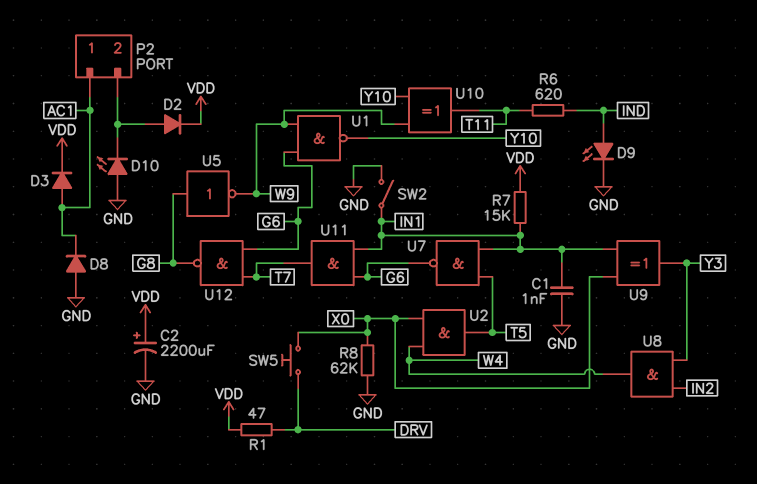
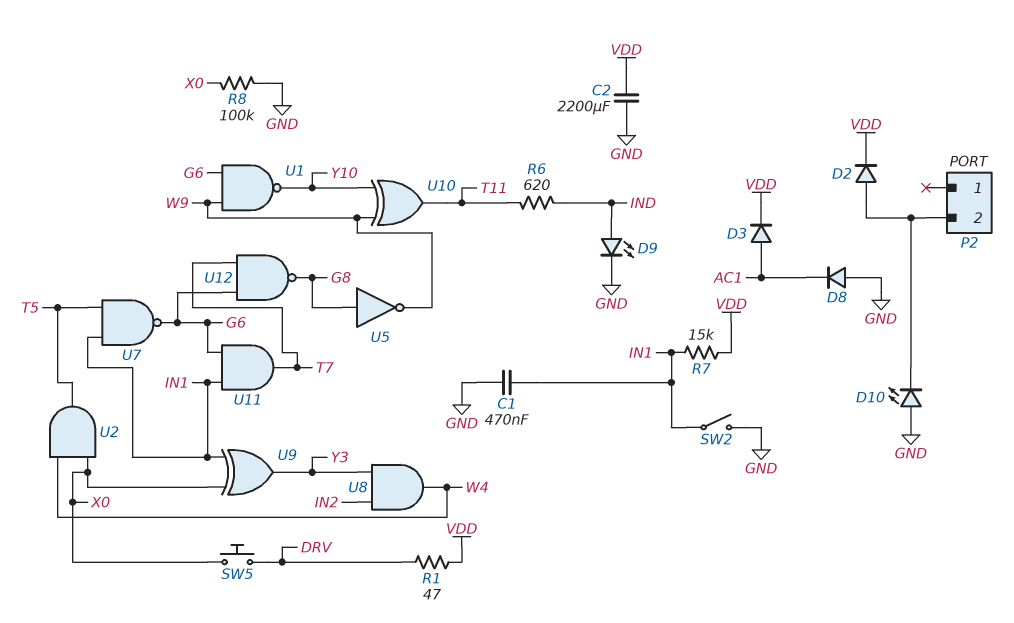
C1: 1nF (GND, IN1) -> 470nF (GND, IN1)
C2: 2200uF (plus VDD, minus GND) -> 2200uF (GND, VDD)
P2 pin 1: AC1 -> none
R8: 62k (GND, X0) -> 100k (GND, X0)

